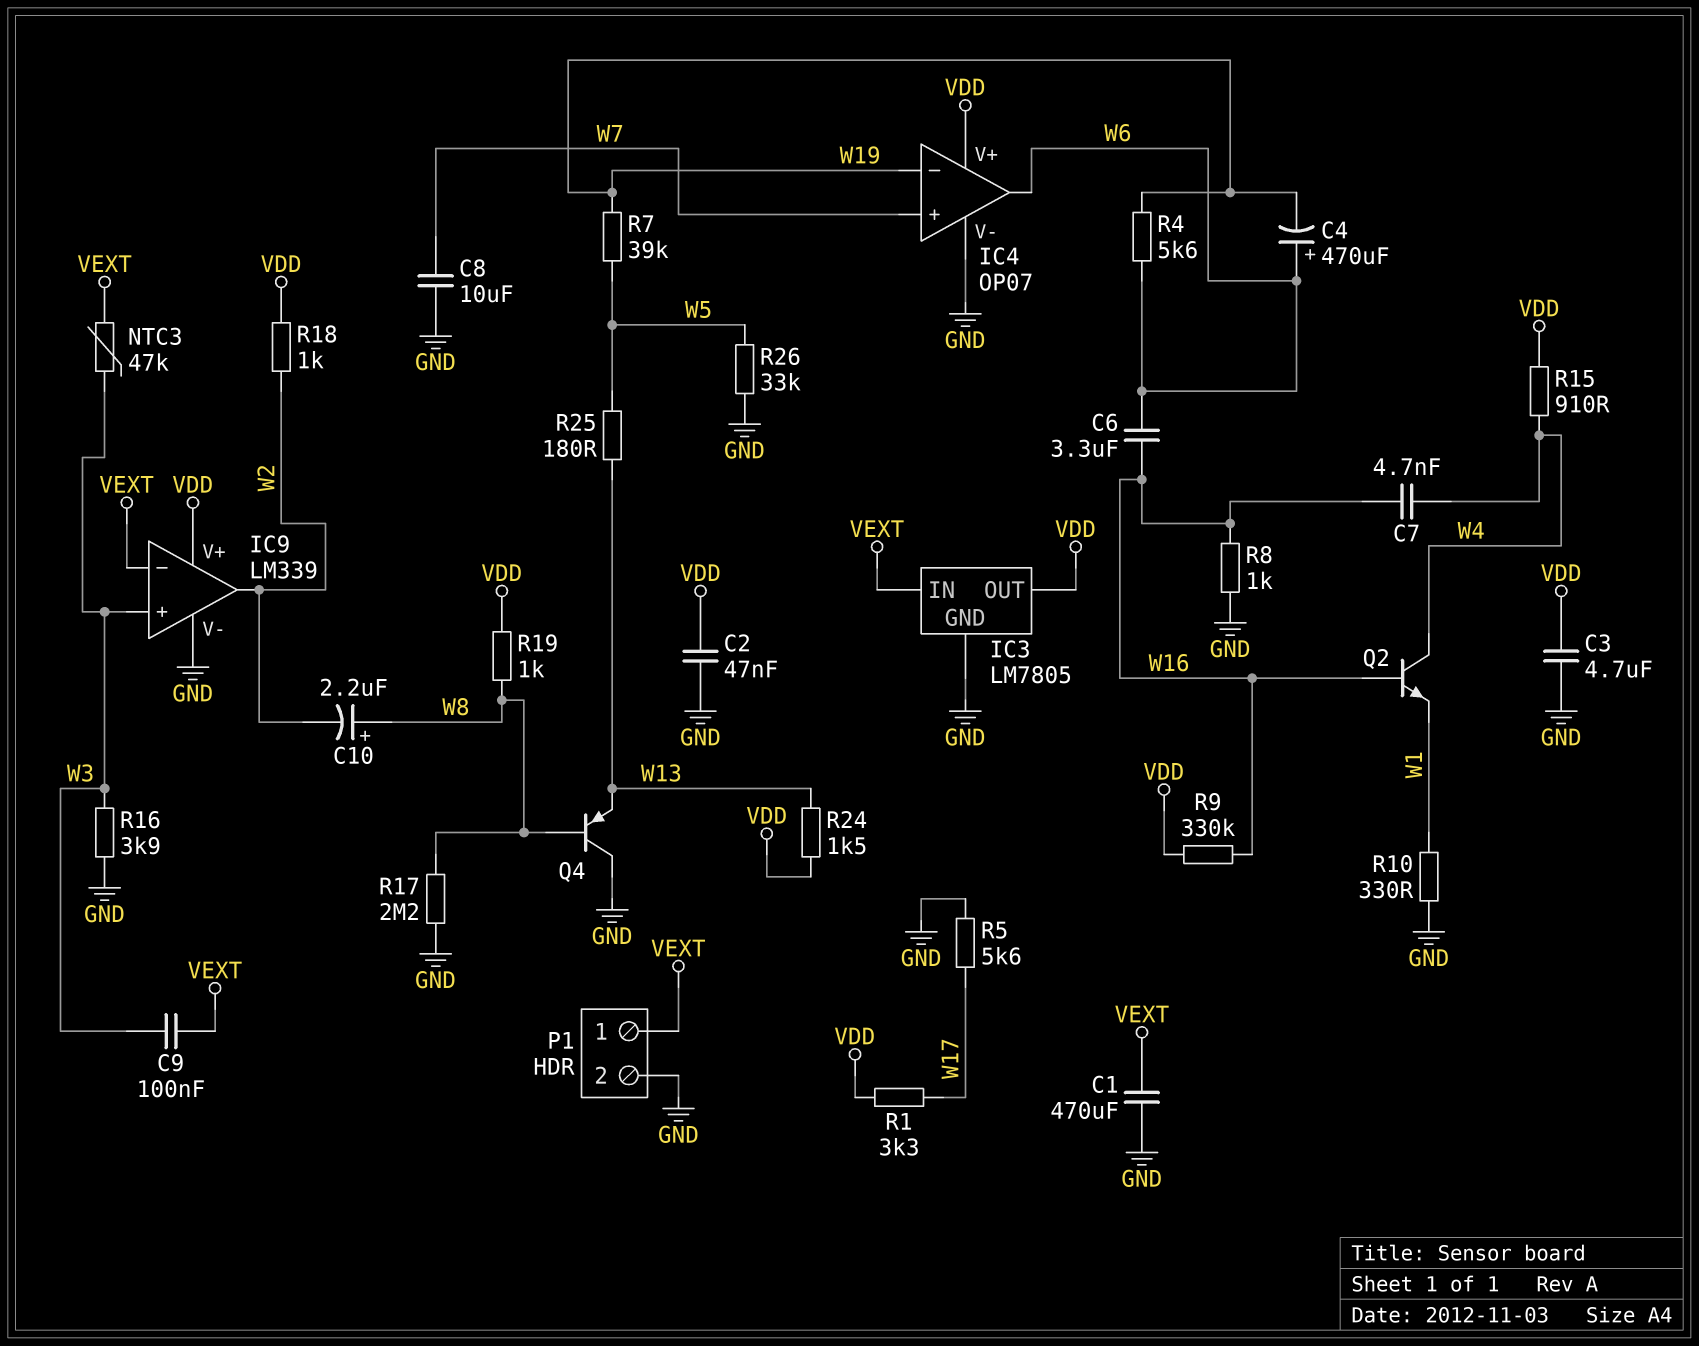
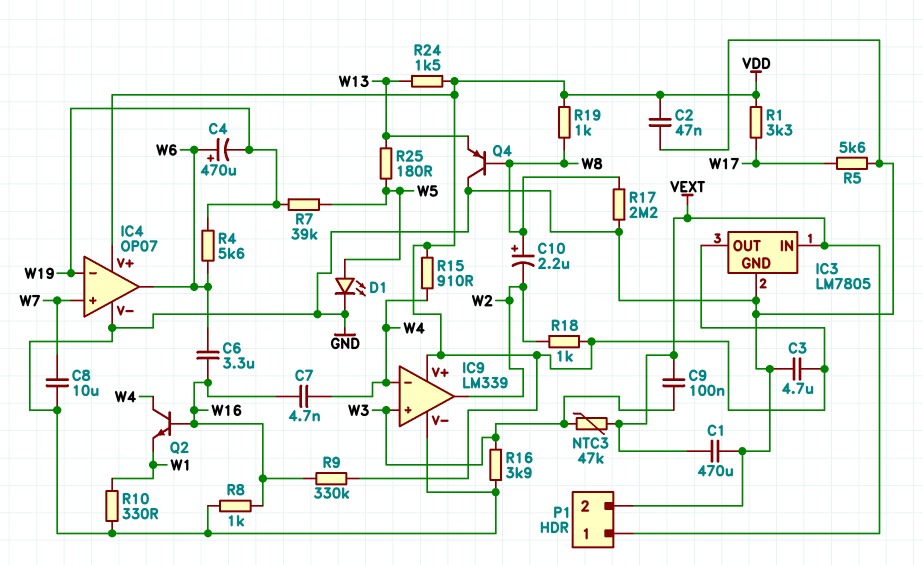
D1: none -> LED (A W5, K GND)
IC9 pin in-: VEXT -> W4
R26: 33k (GND, W5) -> none

